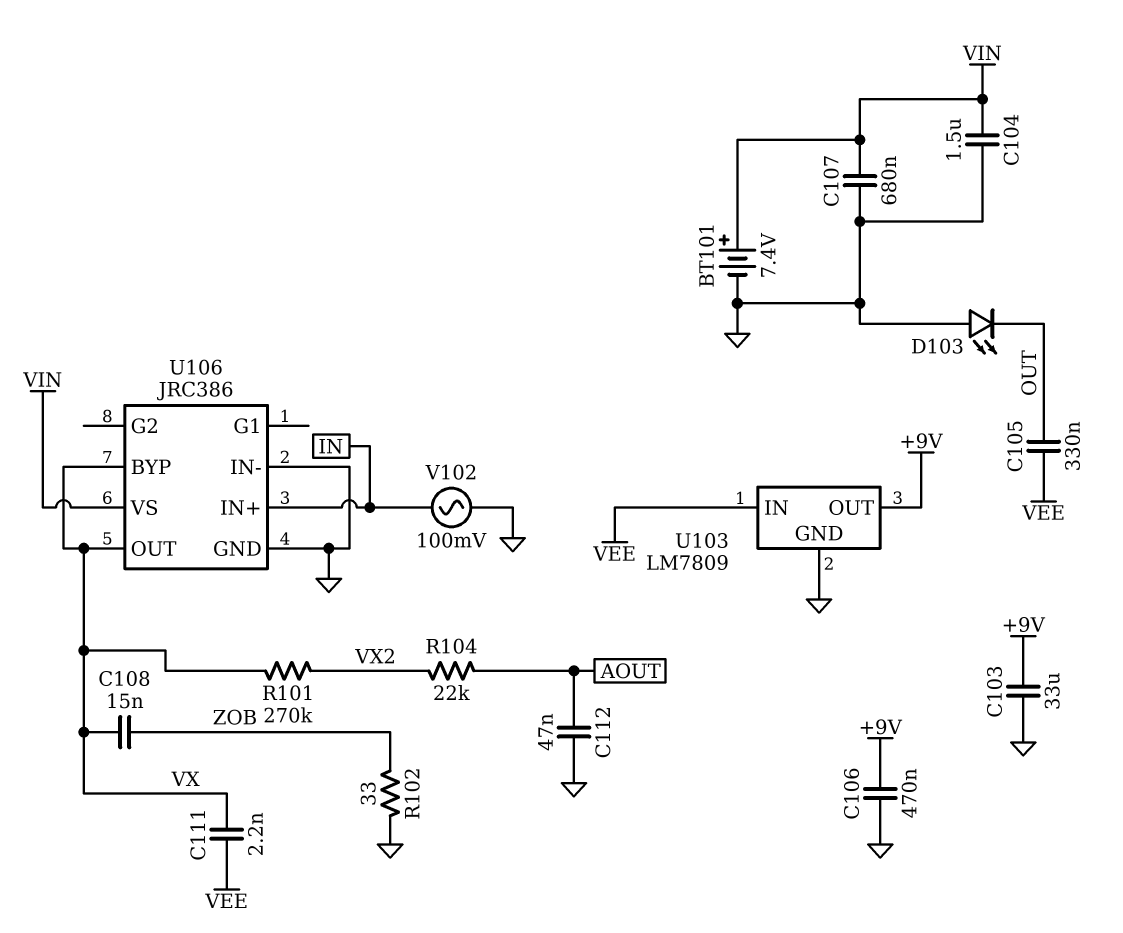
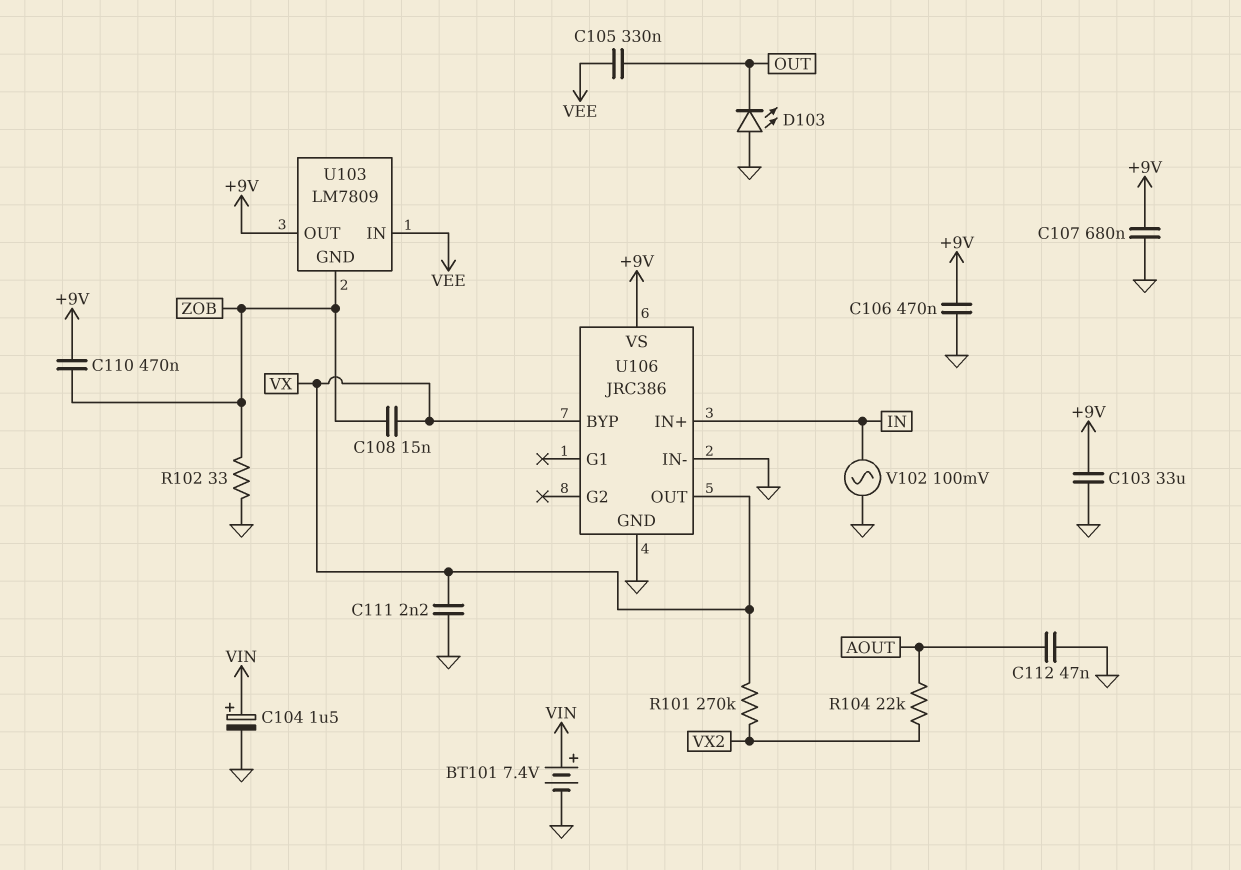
C104: 1.5uF (GND, VIN) -> 1.5uF (plus VIN, minus GND)
C107: 680nF (GND, VIN) -> 680nF (+9V, GND)
C110: none -> 470nF (+9V, ZOB)
C111: 2.2nF (VEE, VX) -> 2.2nF (GND, VX)
U103 pin GND: GND -> ZOB
U106 pin VS: VIN -> +9V

